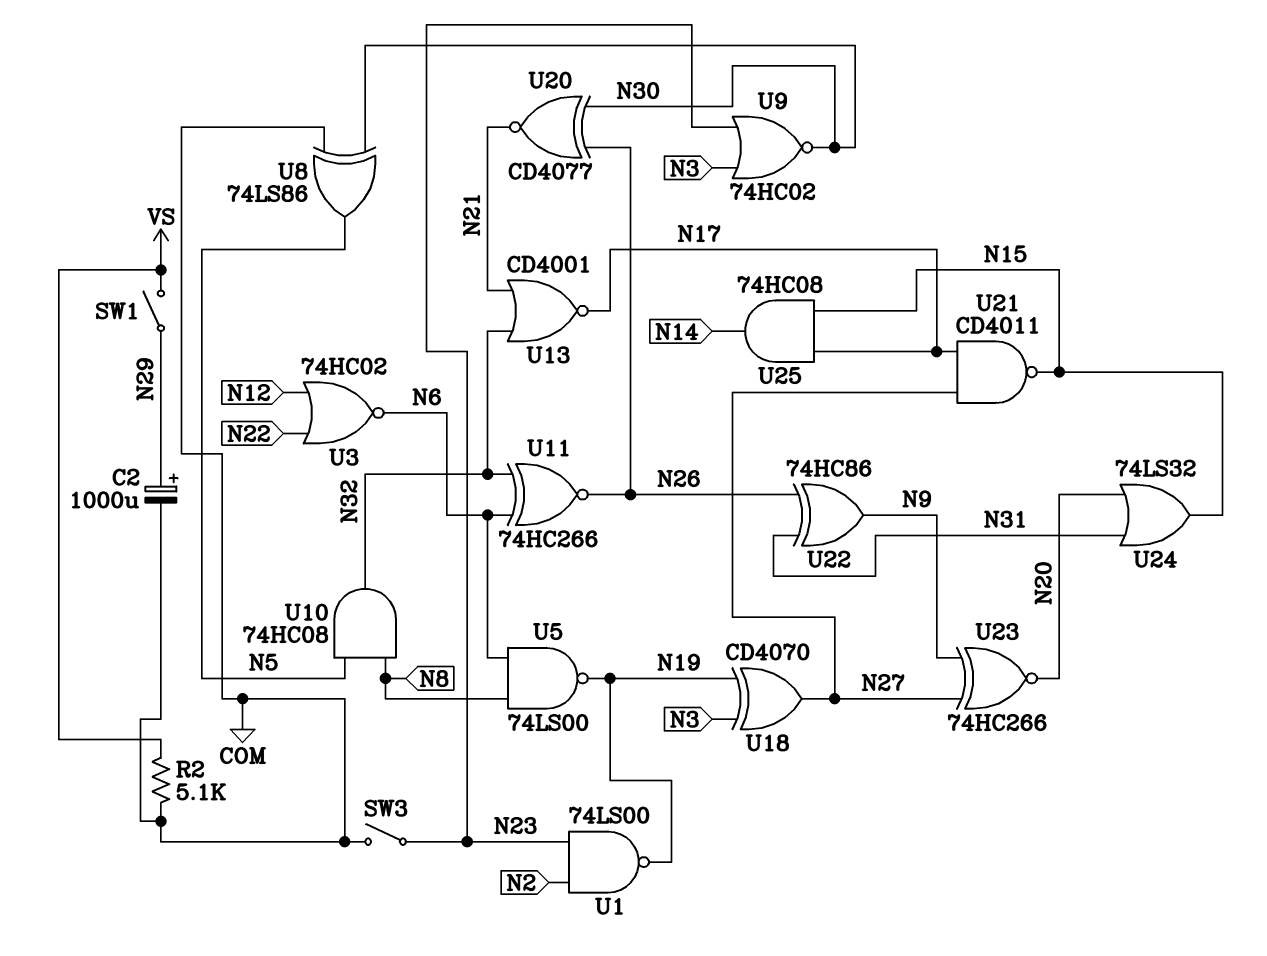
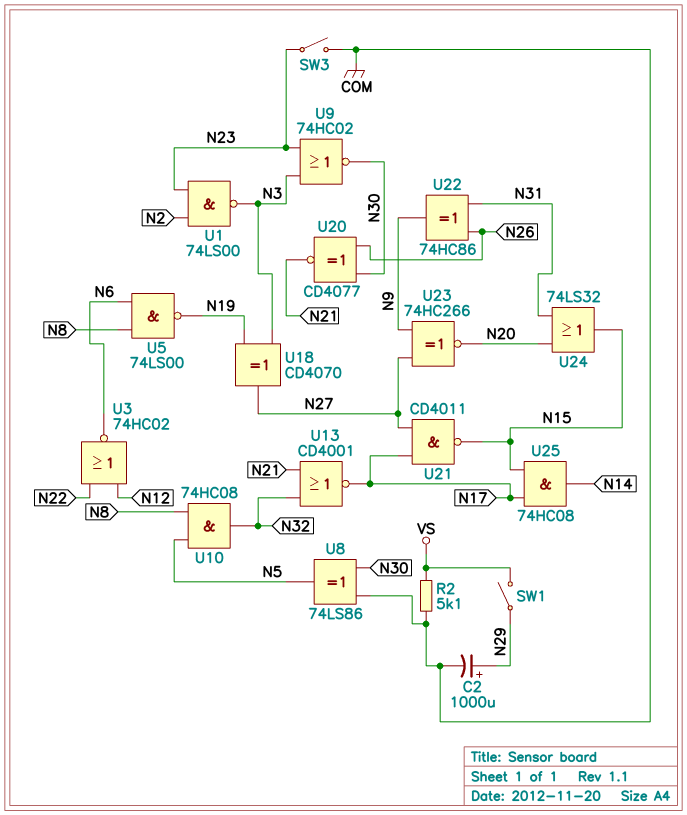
U1: NAND 74LS00 (in N2, in N23, out N19) -> NAND 74LS00 (in N2, in N23, out N3)
U11: XNOR 74HC266 (in N6, in N32, out N26) -> none

